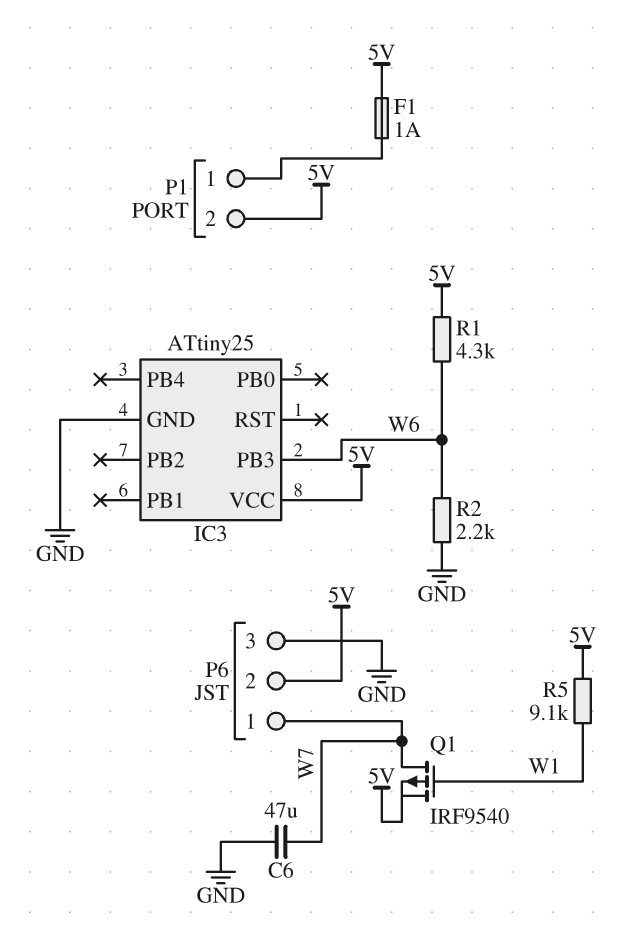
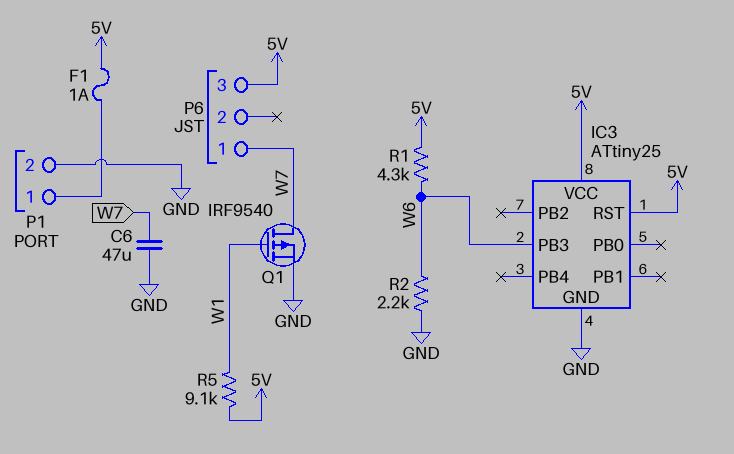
IC3 pin RST: none -> 5V
P1 pin 2: 5V -> GND
P6 pin 2: 5V -> none
P6 pin 3: GND -> 5V
Q1: PMOS IRF9540 (G W1, D W7, S 5V) -> PMOS IRF9540 (G W1, D W7, S GND)

